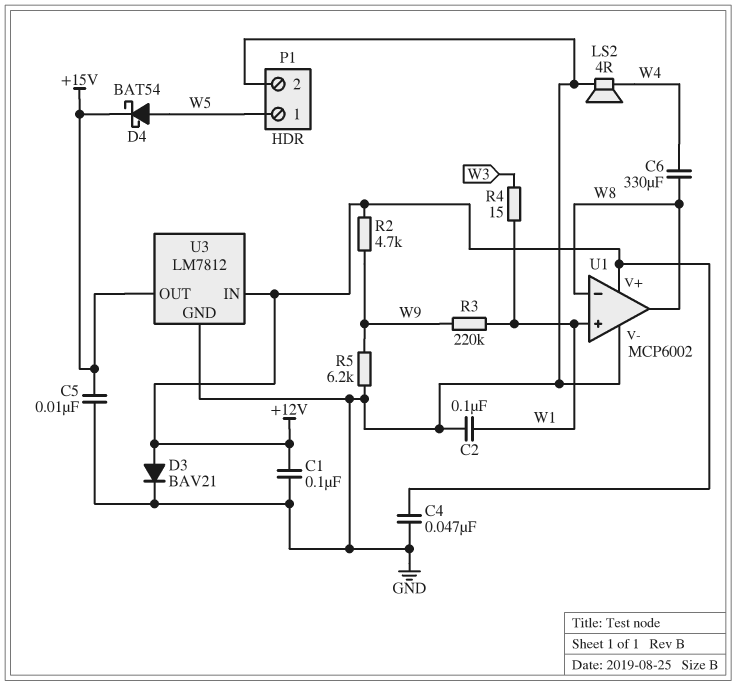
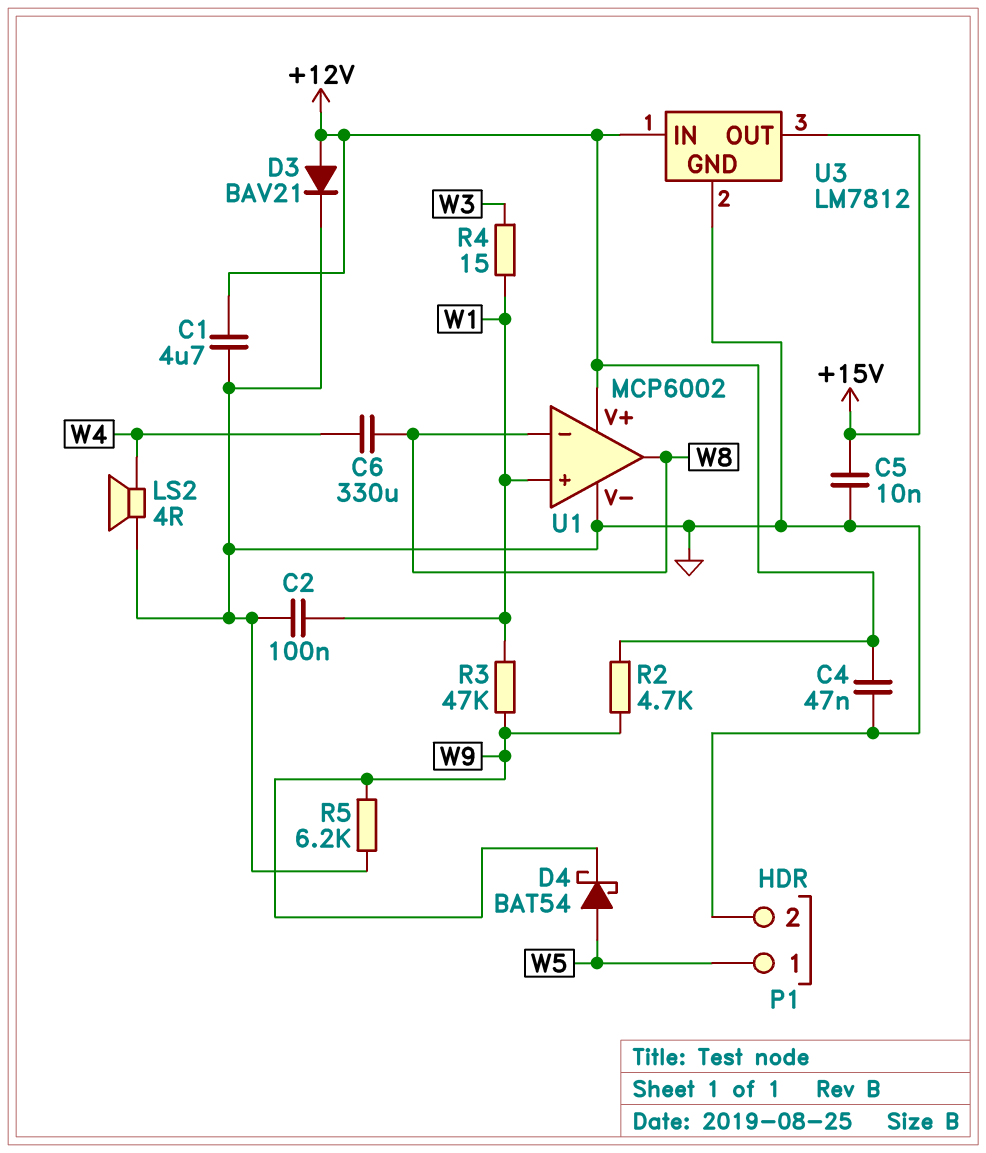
C1: 100nF (+12V, GND) -> 4.7uF (+12V, GND)
D4: schottky BAT54 (A W5, K +15V) -> schottky BAT54 (A W5, K W9)
R3: 220k (W1, W9) -> 47k (W1, W9)

